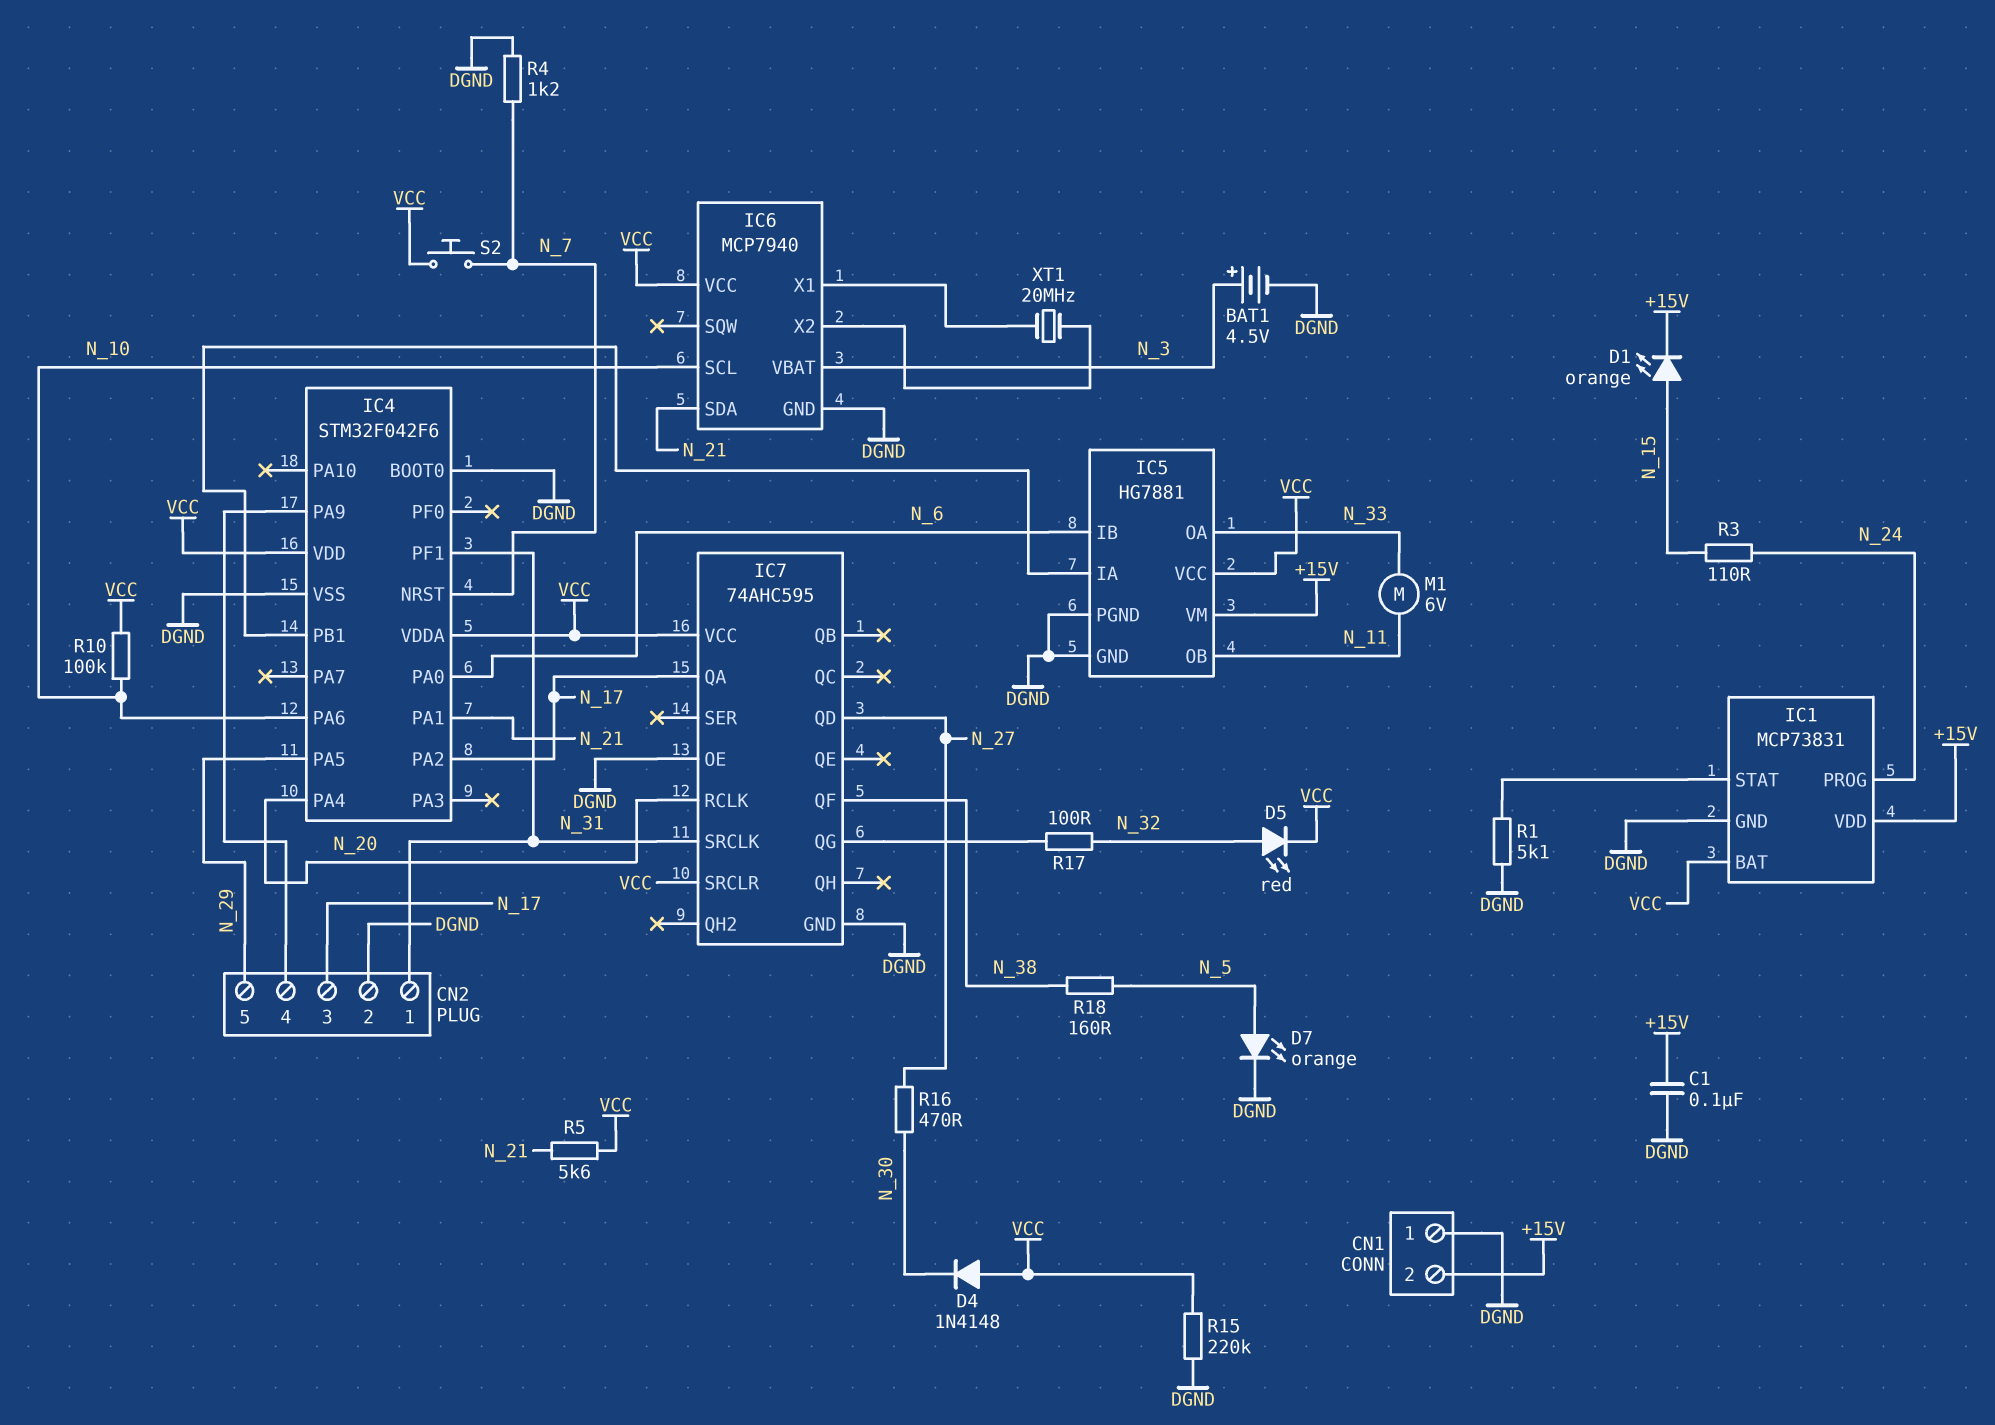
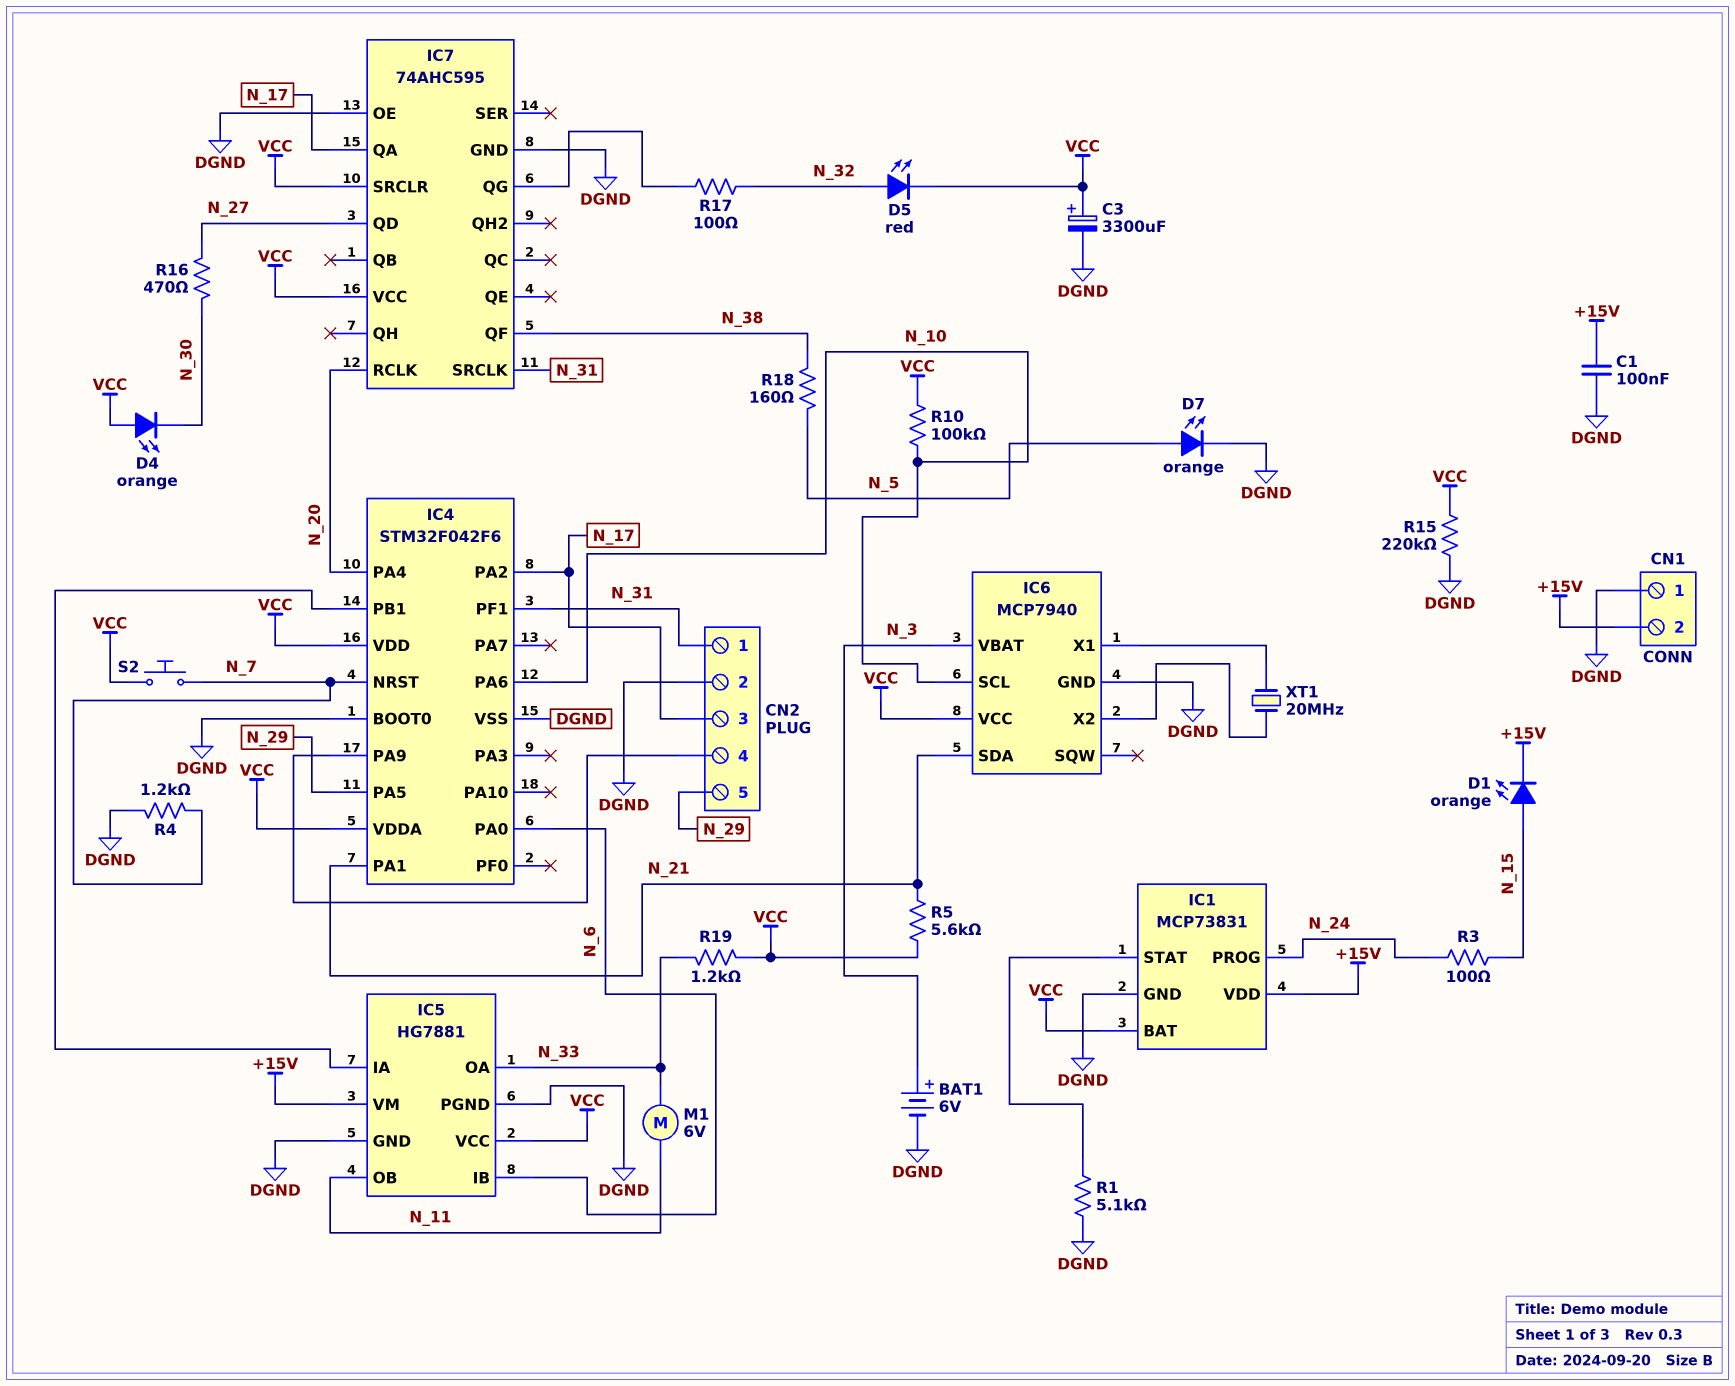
BAT1: 4.5V (plus N_3, minus DGND) -> 6V (plus N_3, minus DGND)
C3: none -> 3300uF (plus VCC, minus DGND)
D4: diode 1N4148 (A VCC, K N_30) -> LED orange (A VCC, K N_30)
R3: 110 (N_15, N_24) -> 100 (N_15, N_24)
R19: none -> 1.2k (N_33, VCC)

